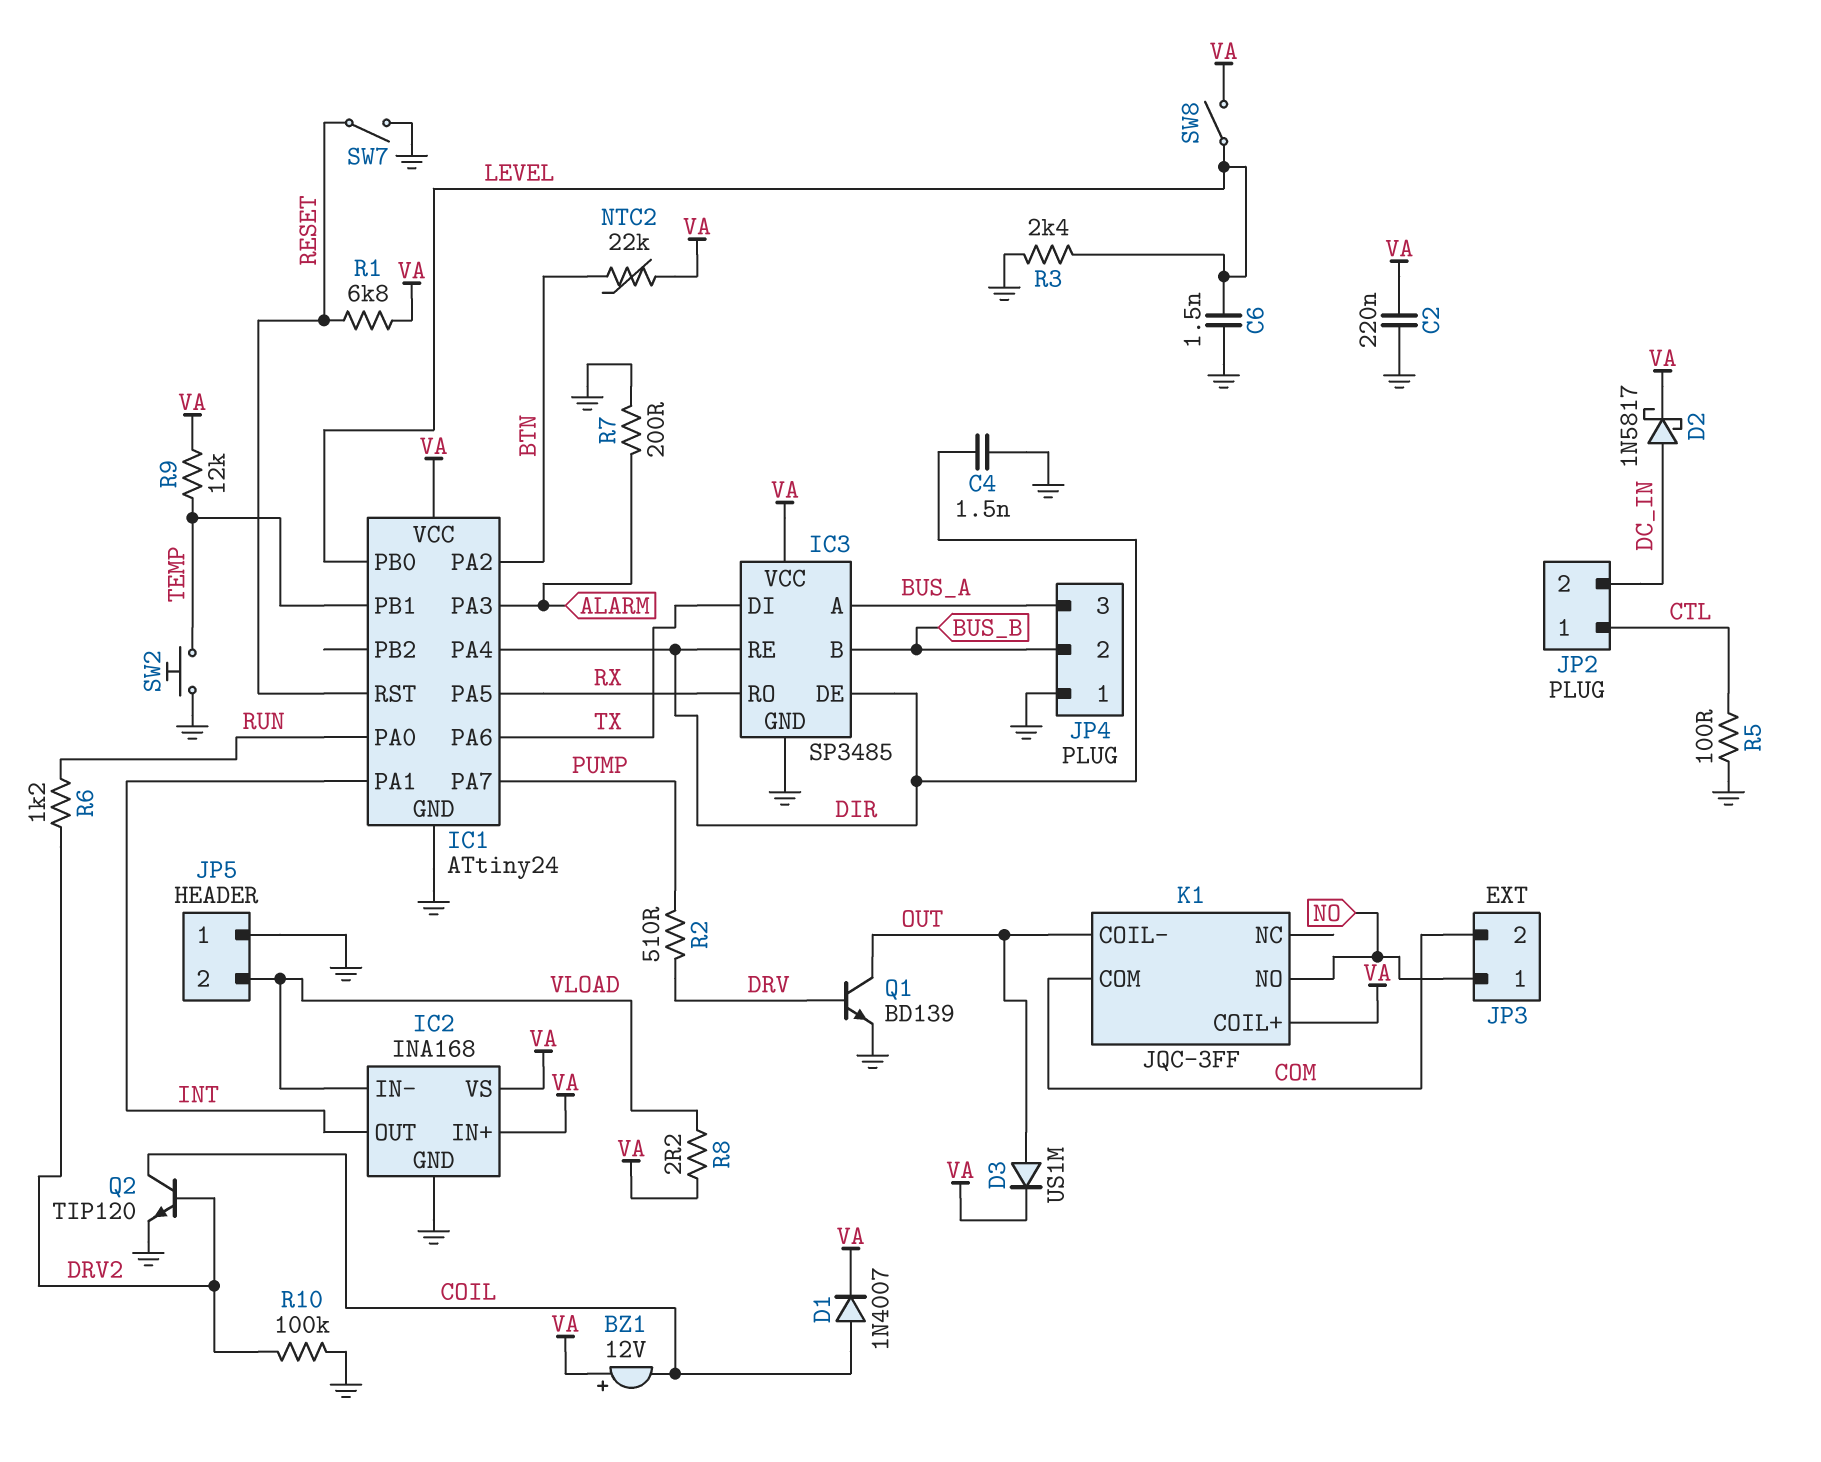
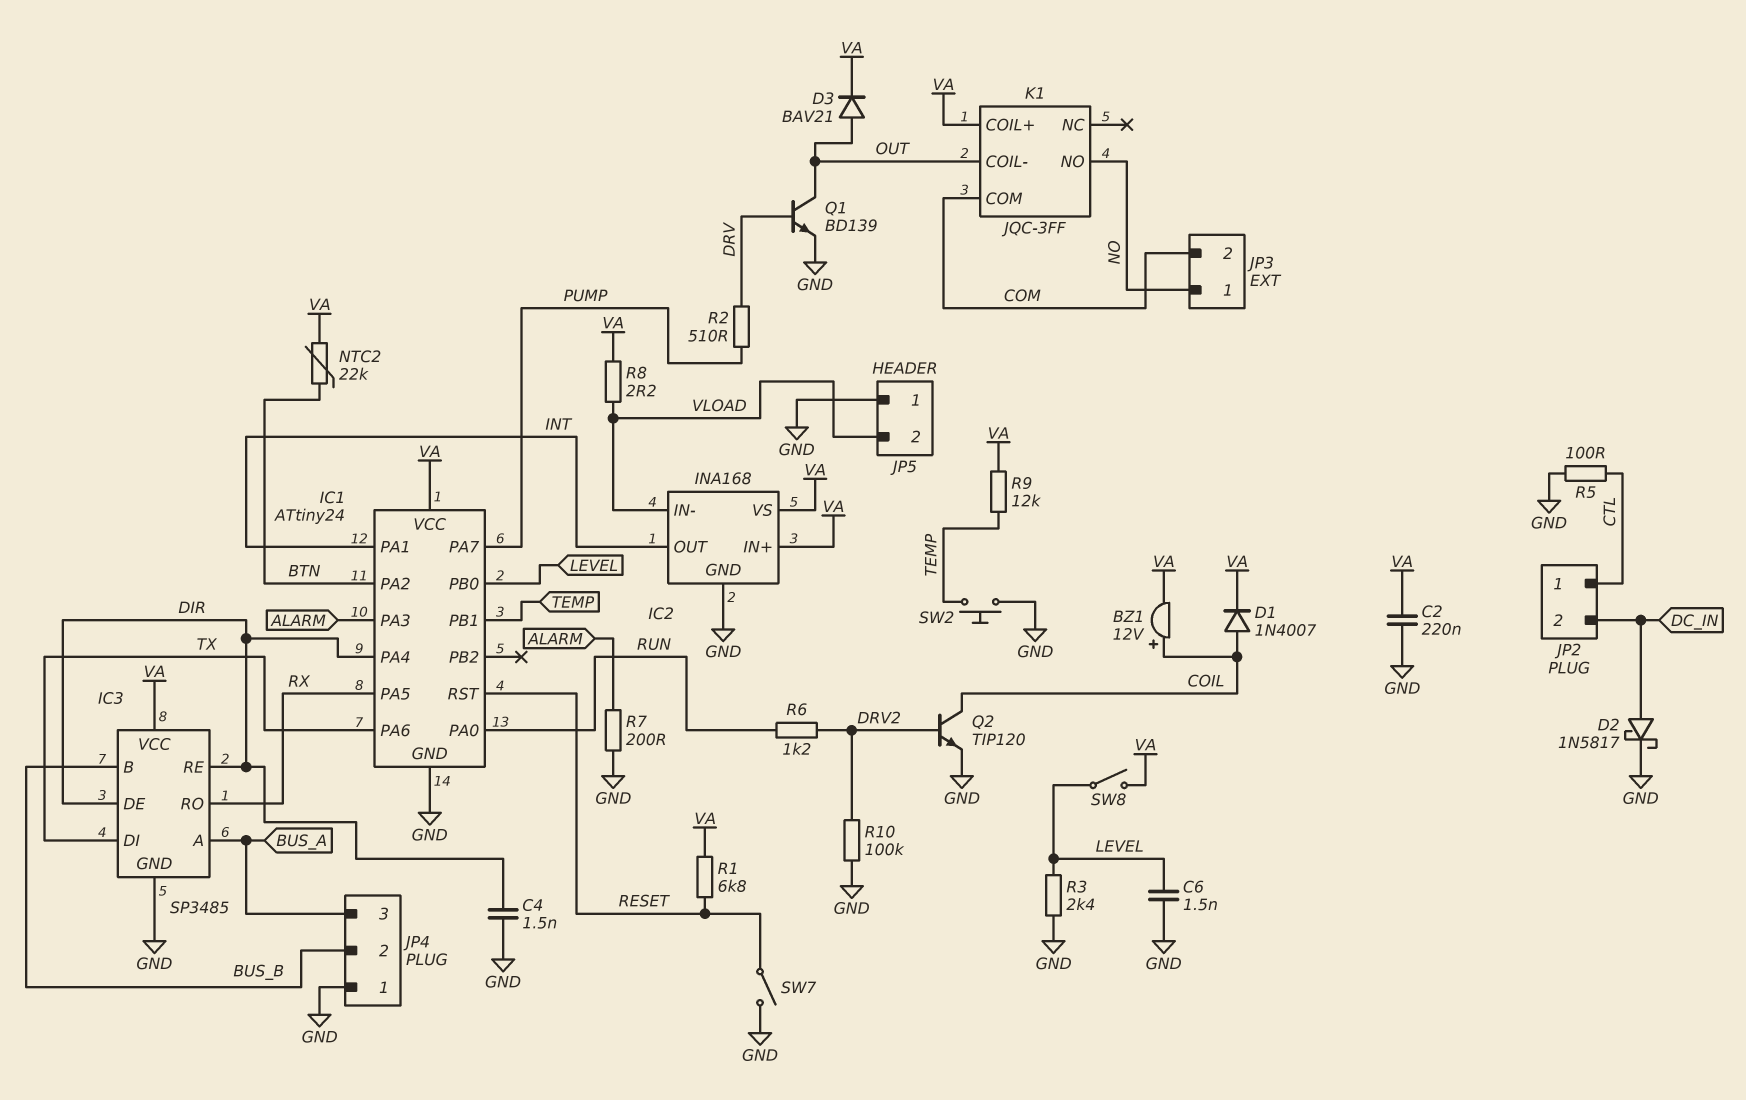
BZ1: buzzer 12V (plus VA, minus COIL) -> buzzer 12V (plus COIL, minus VA)
D2: schottky 1N5817 (A DC_IN, K VA) -> schottky 1N5817 (A DC_IN, K GND)
D3: diode US1M (A OUT, K VA) -> diode BAV21 (A OUT, K VA)

